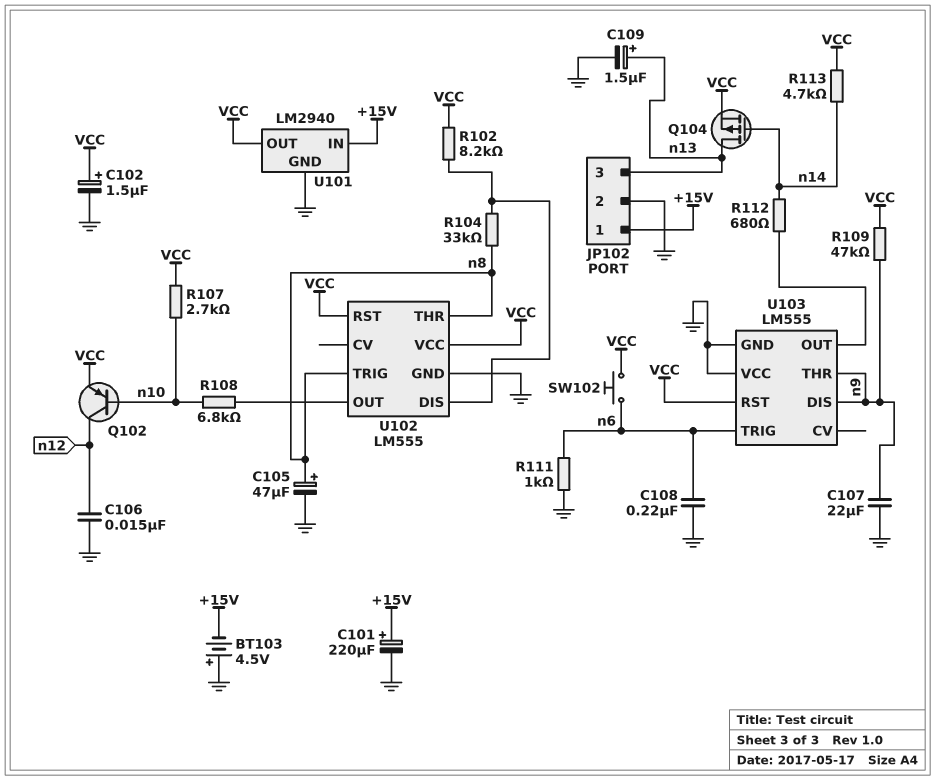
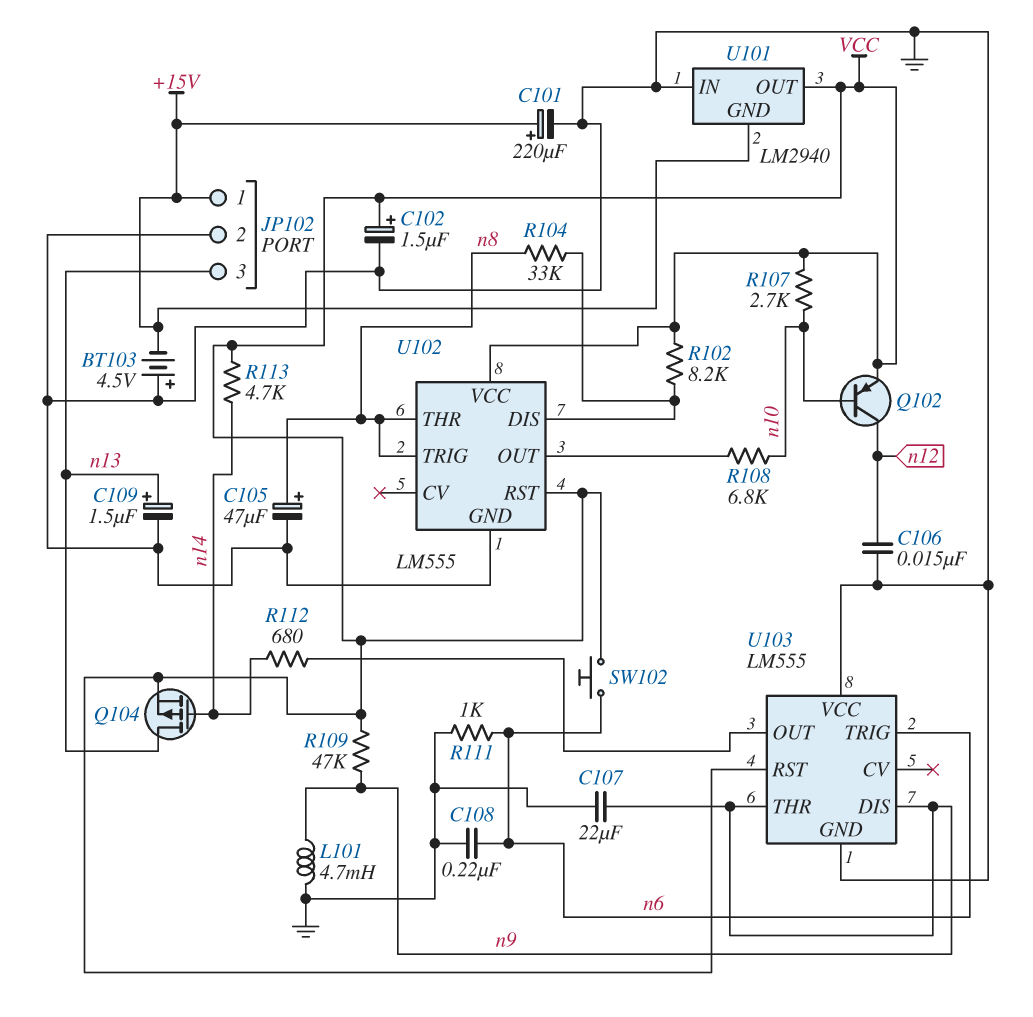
L101: none -> 4.7mH (GND, n9)
U101 pin GND: GND -> +15V
U101 pin IN: +15V -> GND

